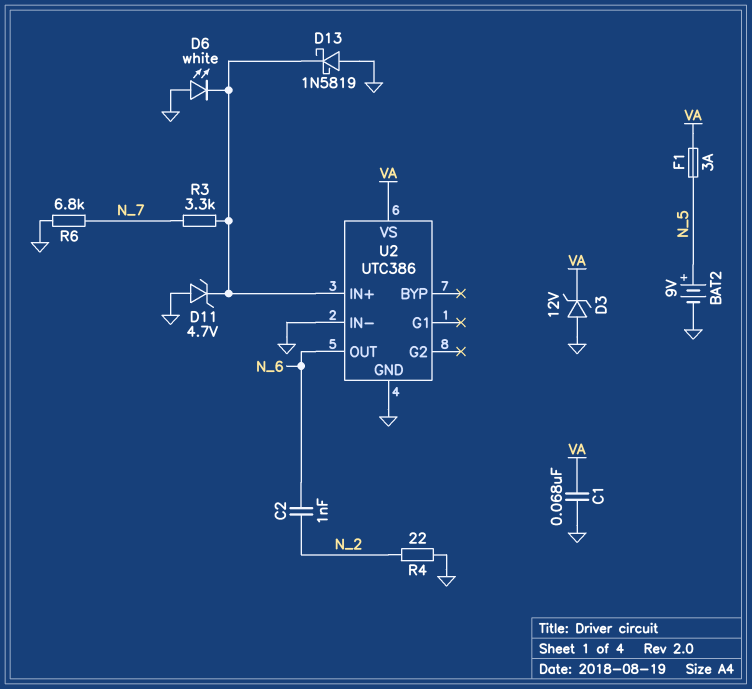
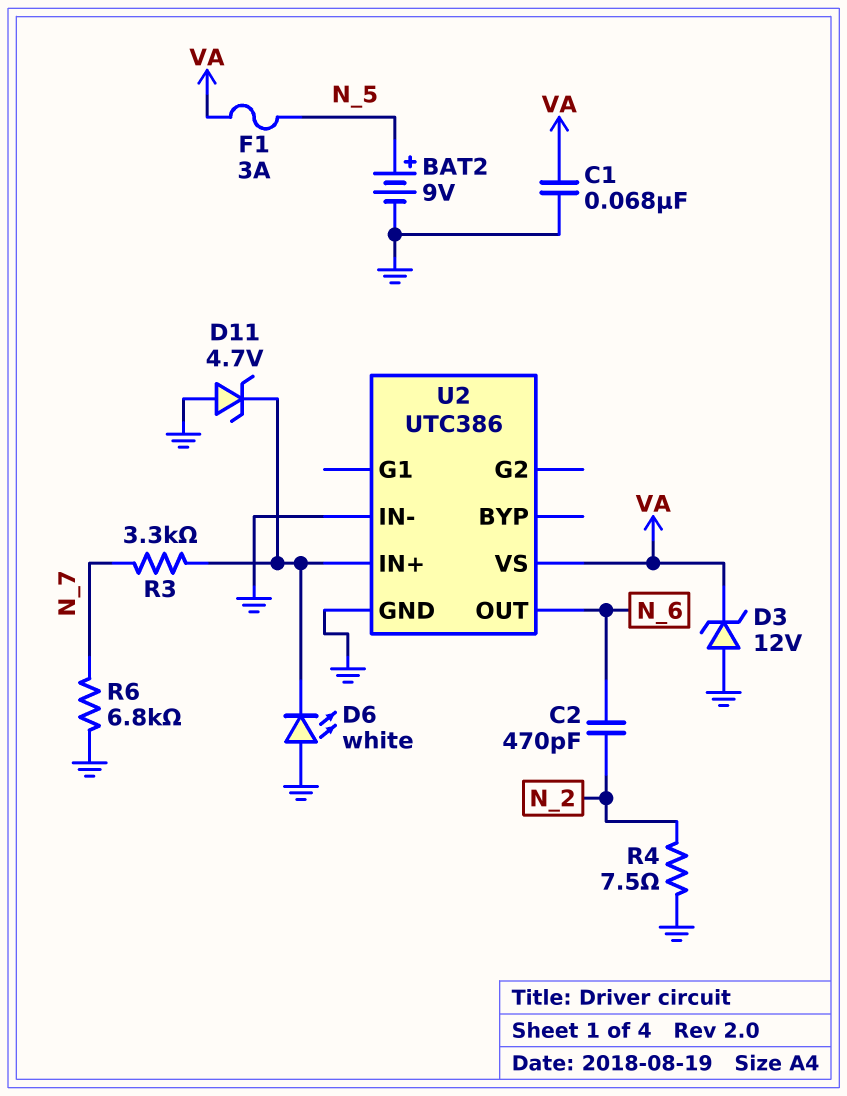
C2: 1nF (N_2, N_6) -> 470pF (N_2, N_6)
D13: schottky 1N5819 (A GND, K U2/IN+) -> none
R4: 22 (GND, N_2) -> 7.5 (GND, N_2)

